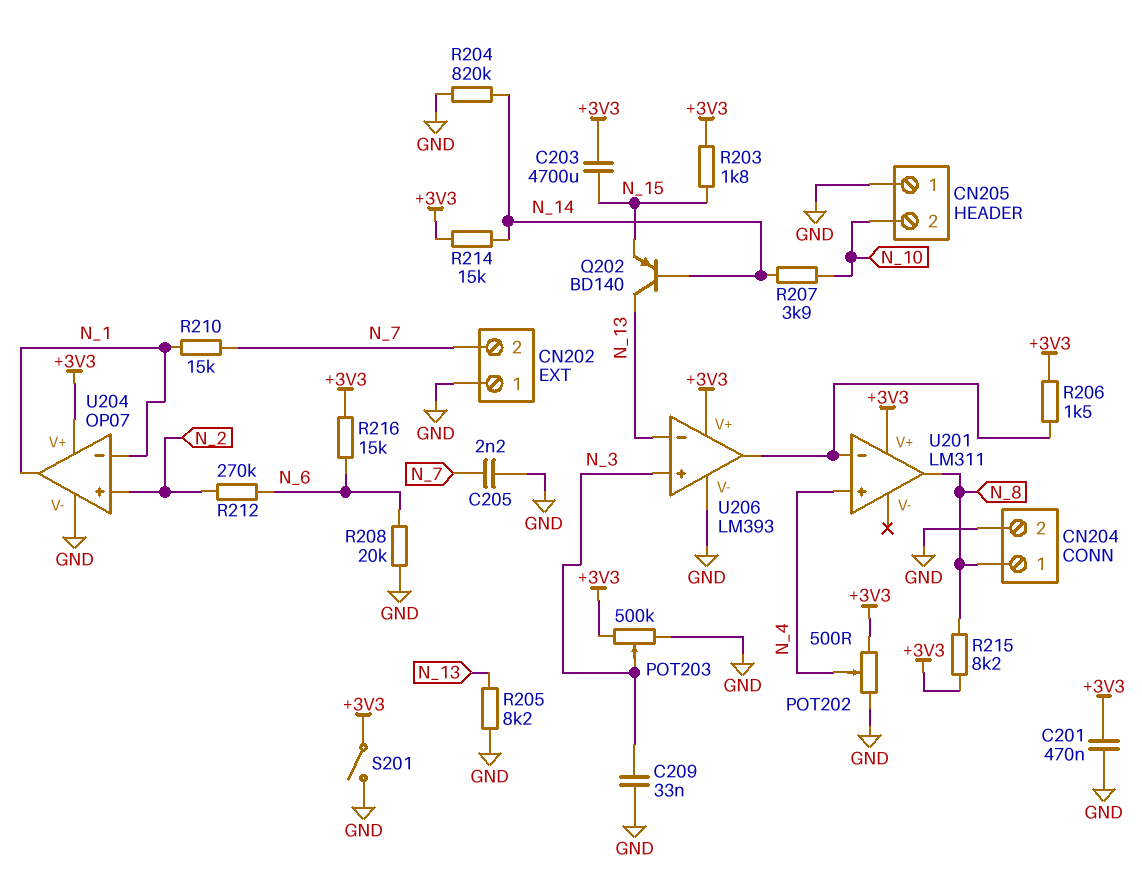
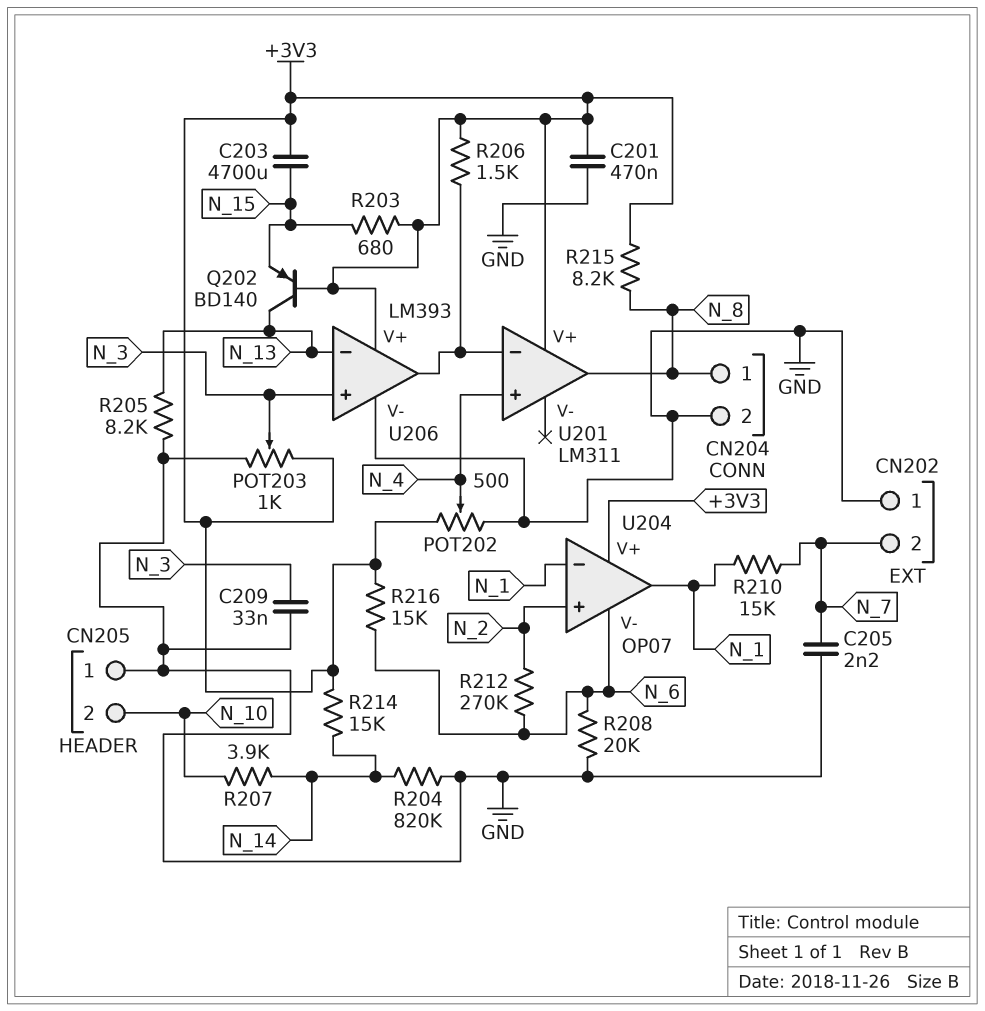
POT203: 500k (+3V3, GND, wiper N_3) -> 1k (+3V3, GND, wiper N_3)
Q202: PNP BD140 (B N_14, C N_13, E N_15) -> PNP BD140 (B +3V3, C N_13, E N_15)
R203: 1.8k (+3V3, N_15) -> 680 (+3V3, N_15)
S201: switch (+3V3, GND) -> none
U204 pin V-: GND -> N_6

